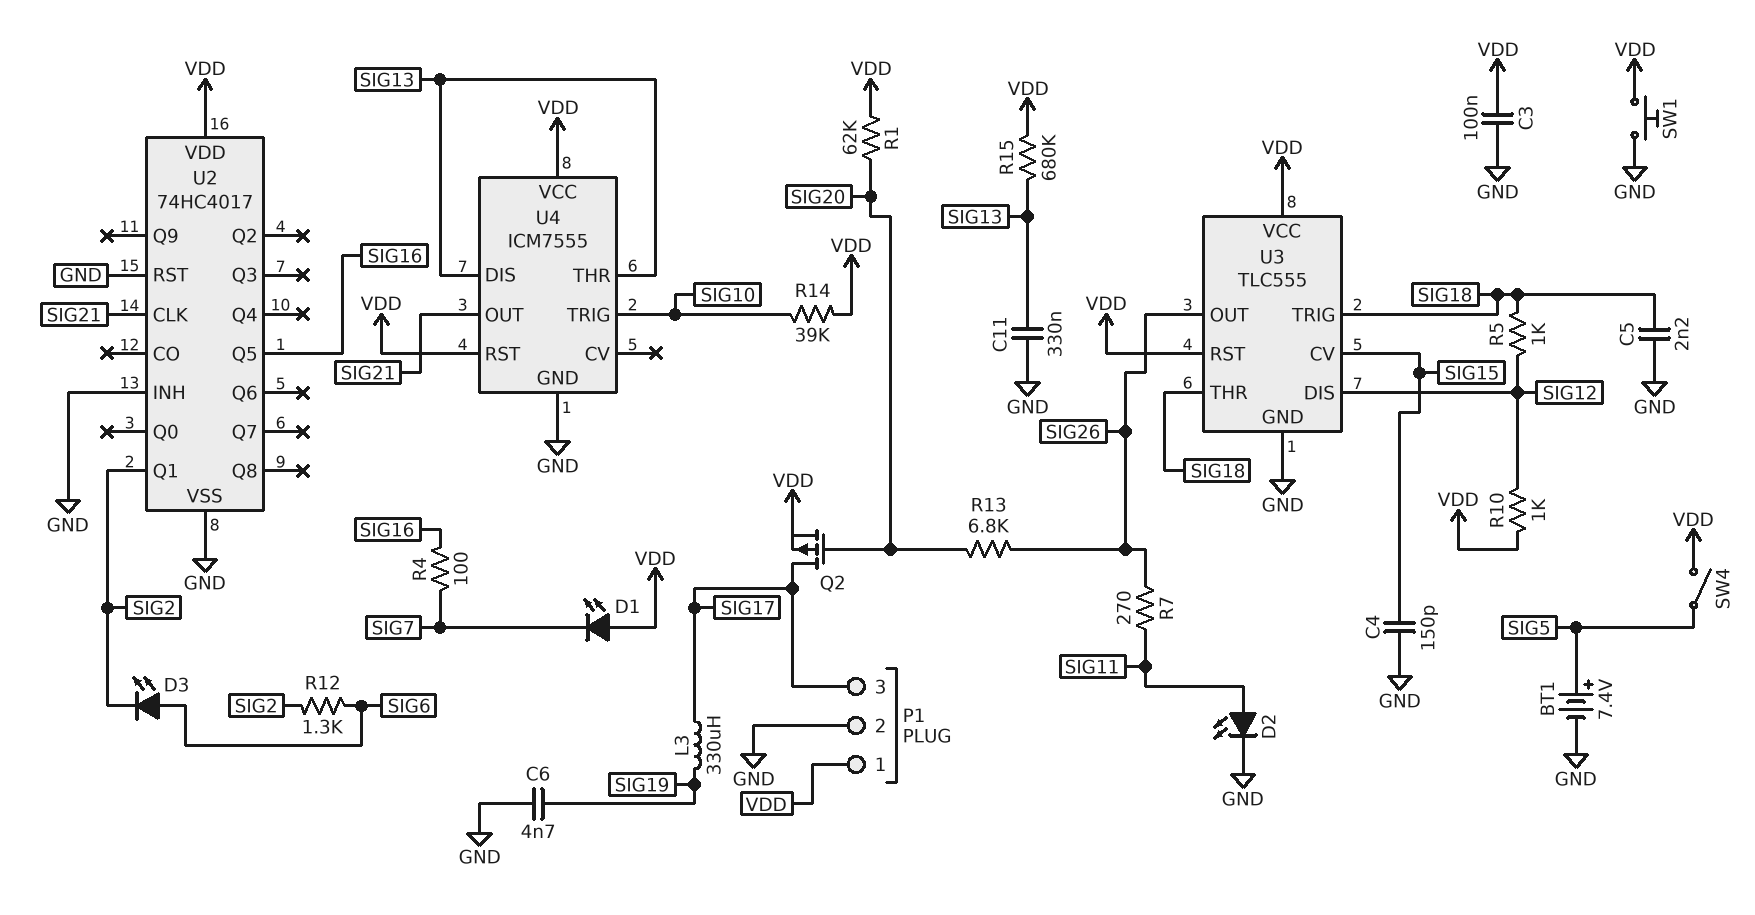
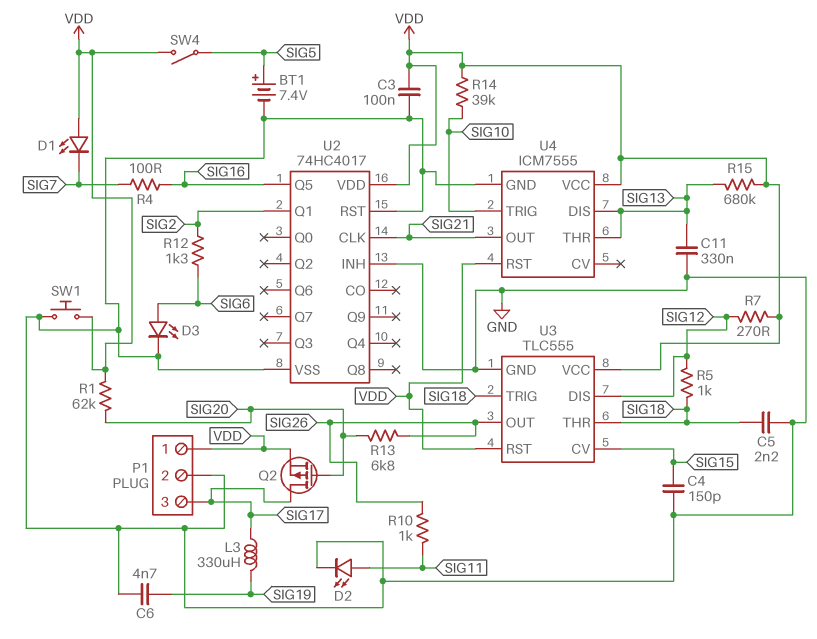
D3: LED (A SIG6, K SIG2) -> LED (A SIG6, K GND)
R7: 270 (SIG11, SIG26) -> 270 (SIG12, VDD)
R10: 1k (SIG12, VDD) -> 1k (SIG11, SIG26)

